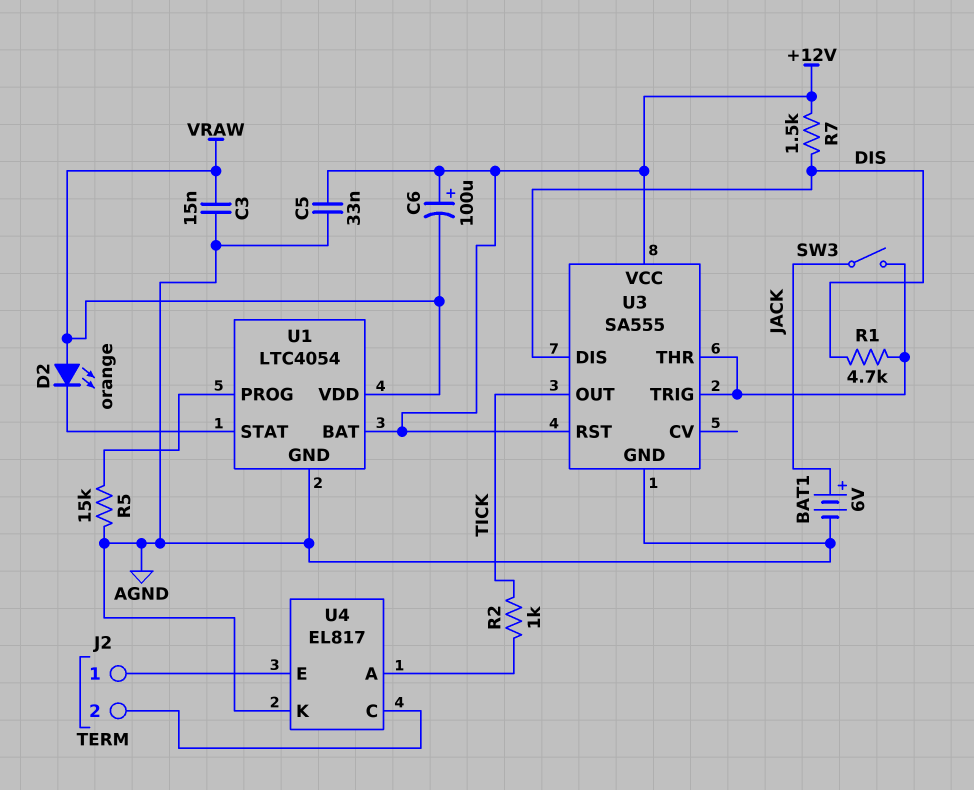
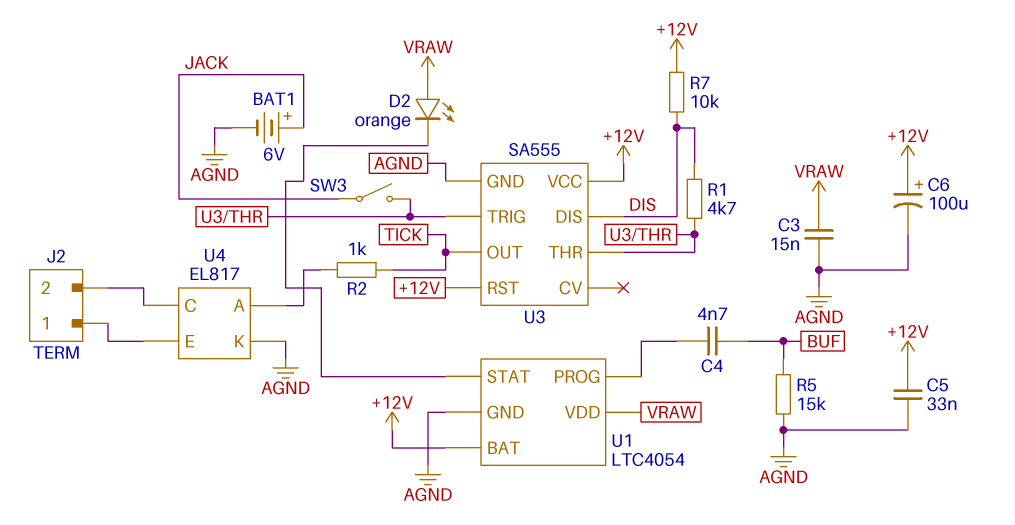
C4: none -> 4.7nF (BUF, U1/PROG)
C6: 100uF (plus +12V, minus VRAW) -> 100uF (plus +12V, minus AGND)
R5: 15k (AGND, U1/PROG) -> 15k (AGND, BUF)
R7: 1.5k (+12V, DIS) -> 10k (+12V, DIS)

